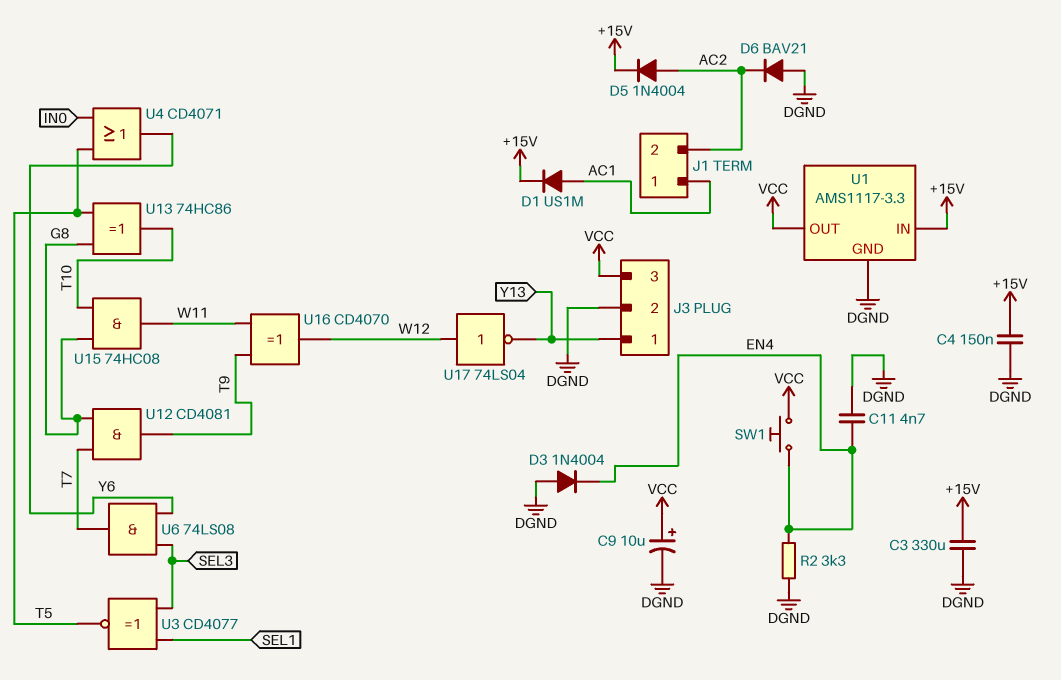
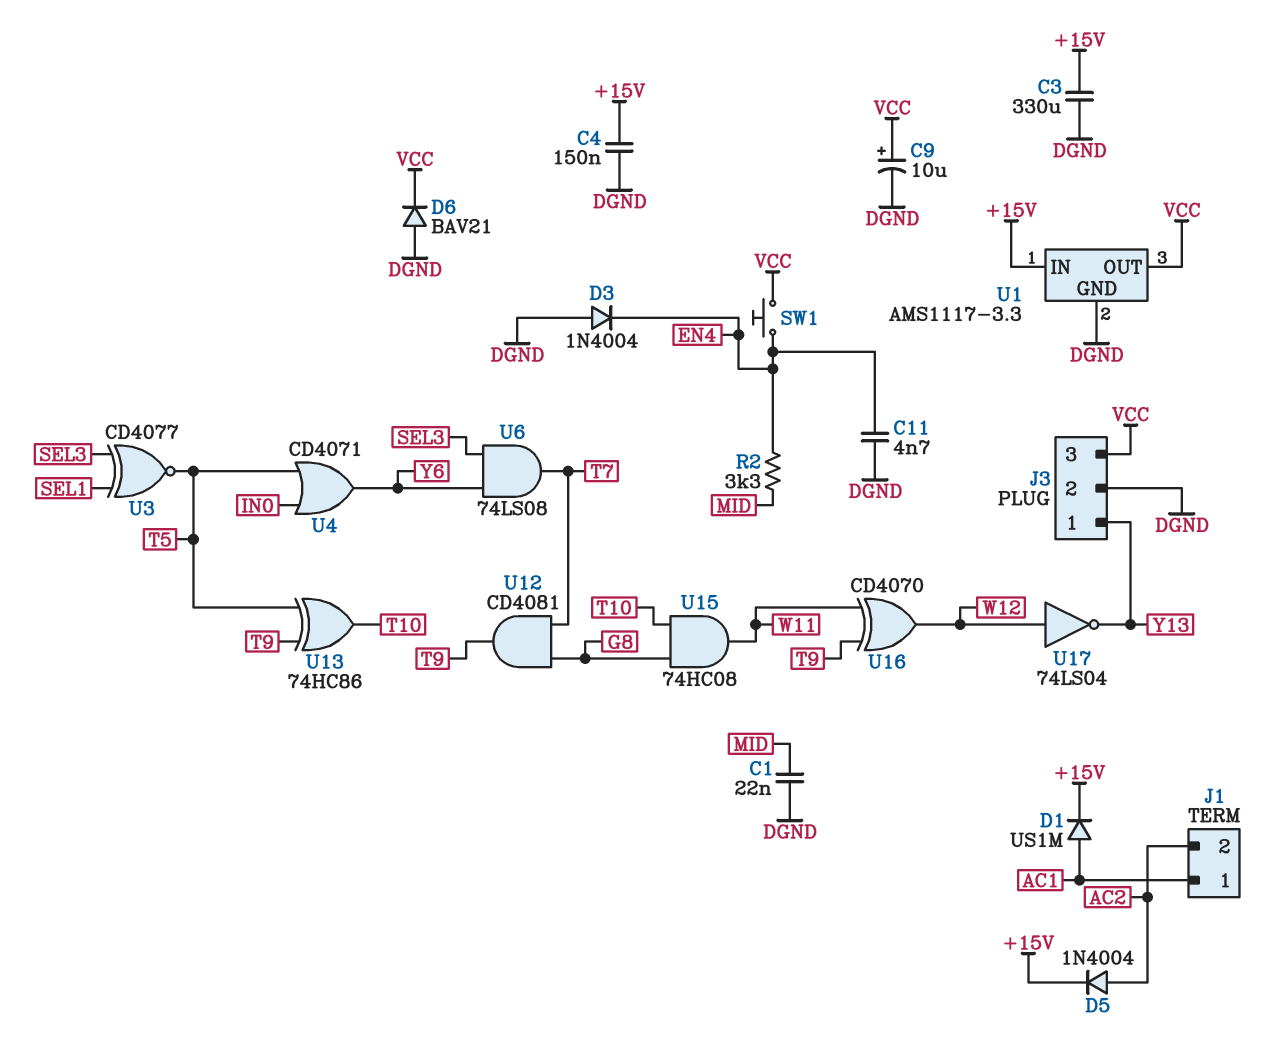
C1: none -> 22nF (DGND, MID)
D6: diode BAV21 (A DGND, K AC2) -> diode BAV21 (A DGND, K VCC)
R2: 3.3k (DGND, EN4) -> 3.3k (EN4, MID)
U13: XOR 74HC86 (in G8, in T5, out T10) -> XOR 74HC86 (in T5, in T9, out T10)

